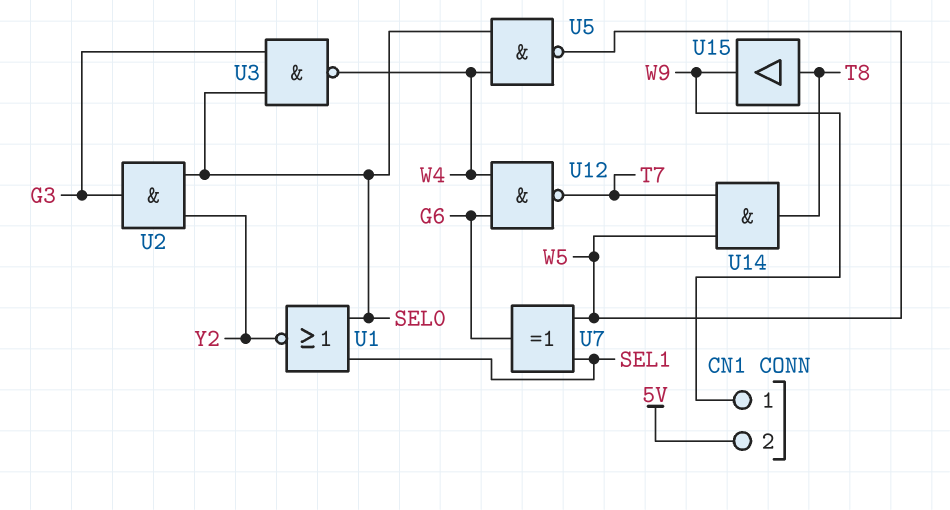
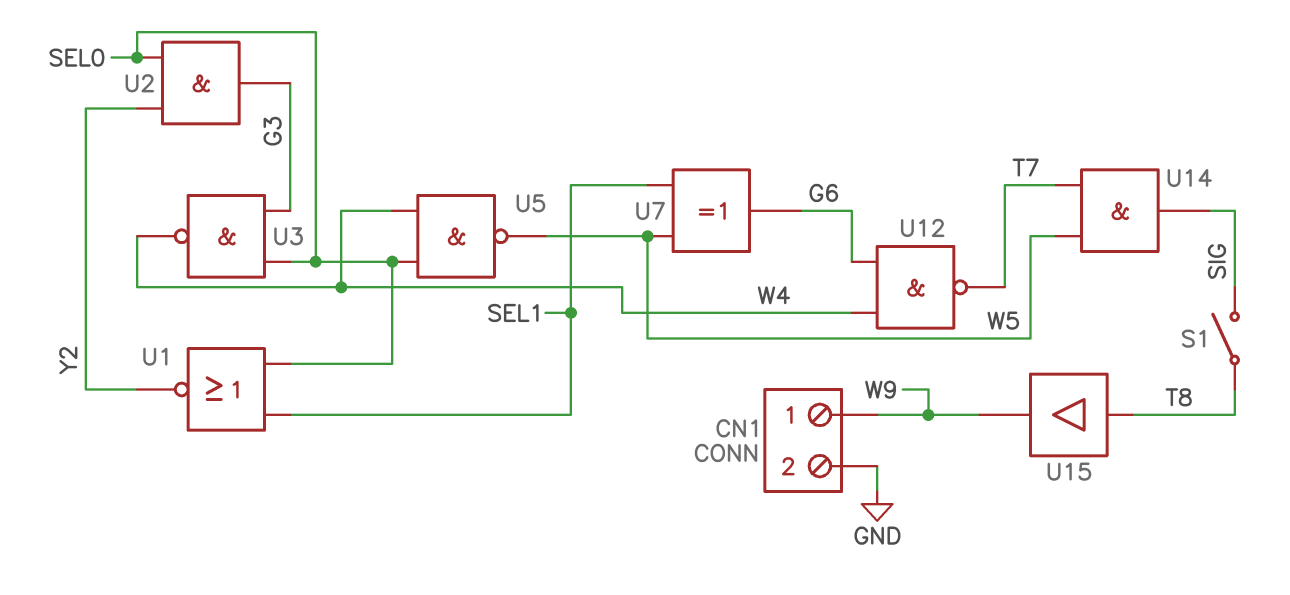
CN1 pin 2: 5V -> GND
S1: none -> switch (SIG, T8)
U14: AND (in T7, in W5, out T8) -> AND (in T7, in W5, out SIG)

